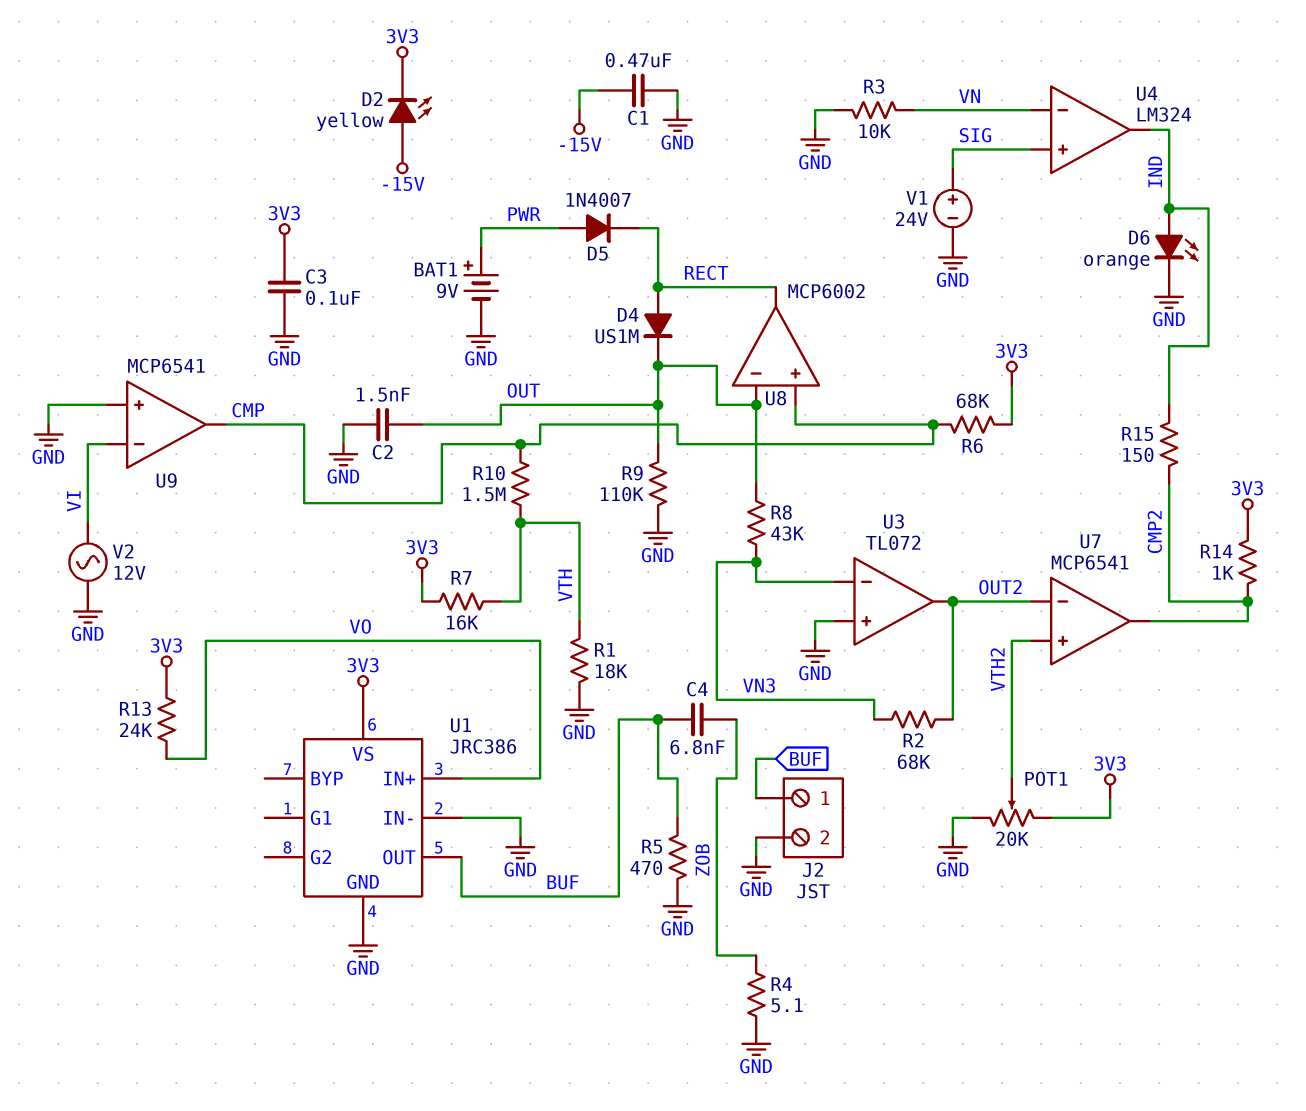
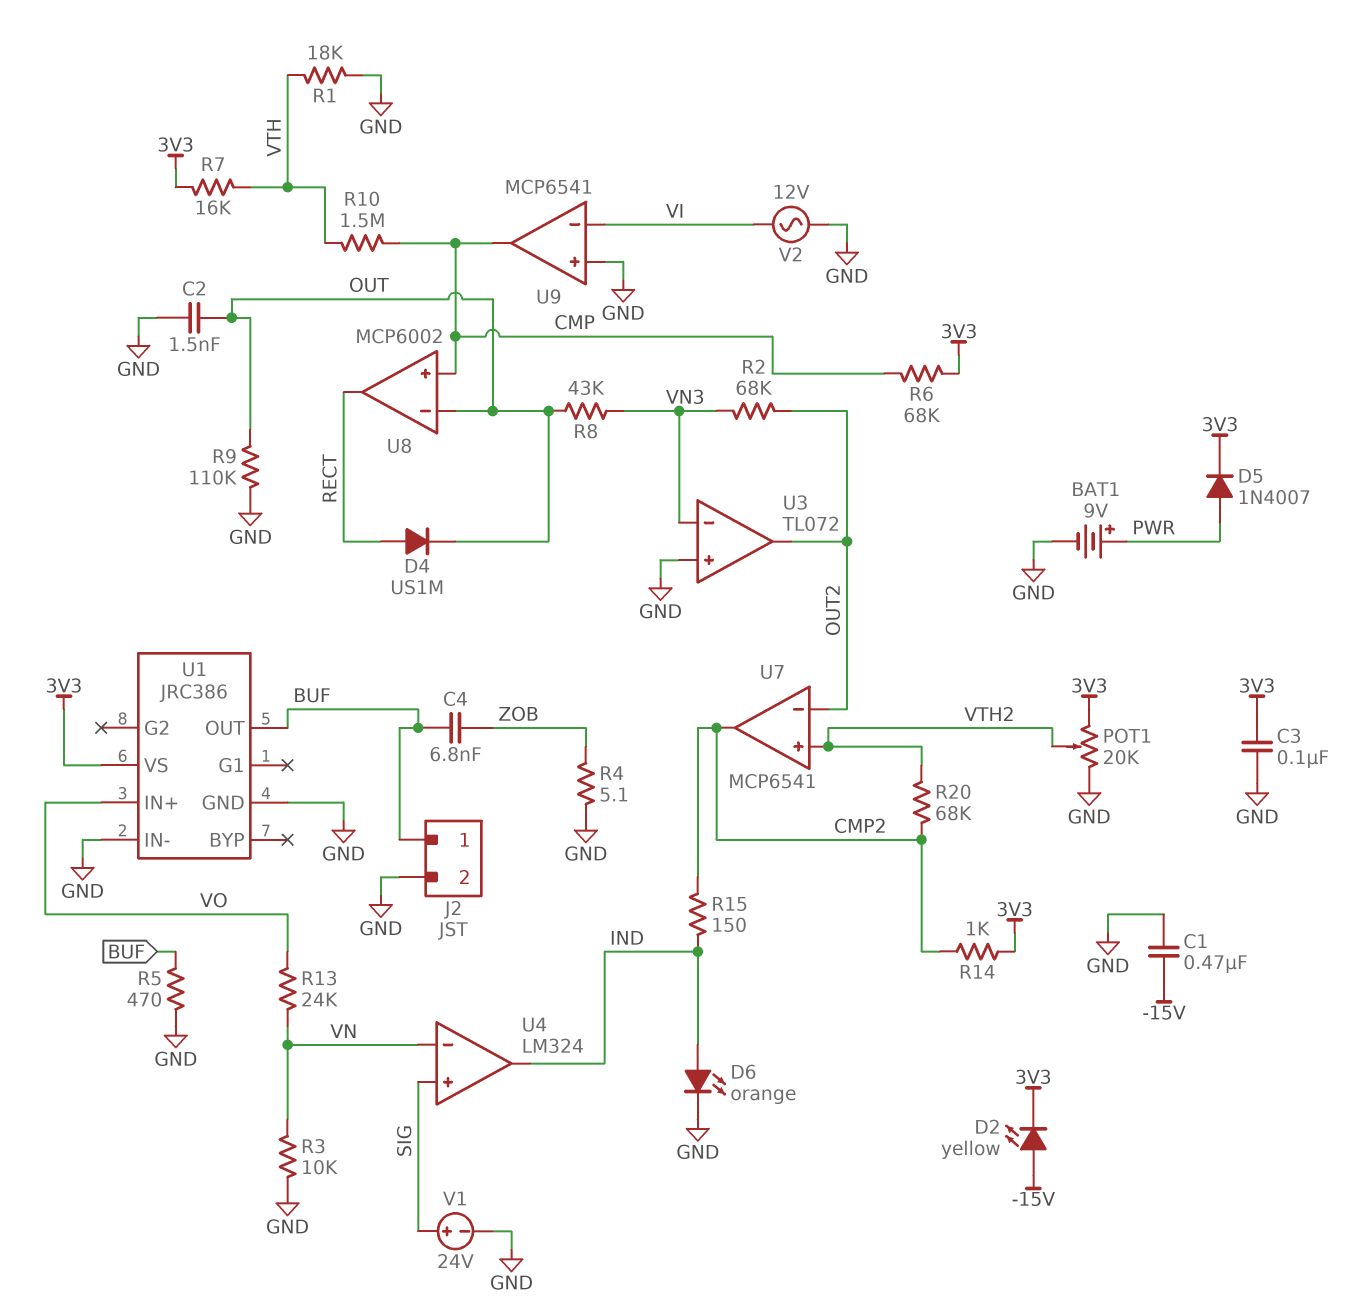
D5: diode 1N4007 (A PWR, K RECT) -> diode 1N4007 (A PWR, K 3V3)
R13: 24k (3V3, VO) -> 24k (VN, VO)
R20: none -> 68k (CMP2, VTH2)

